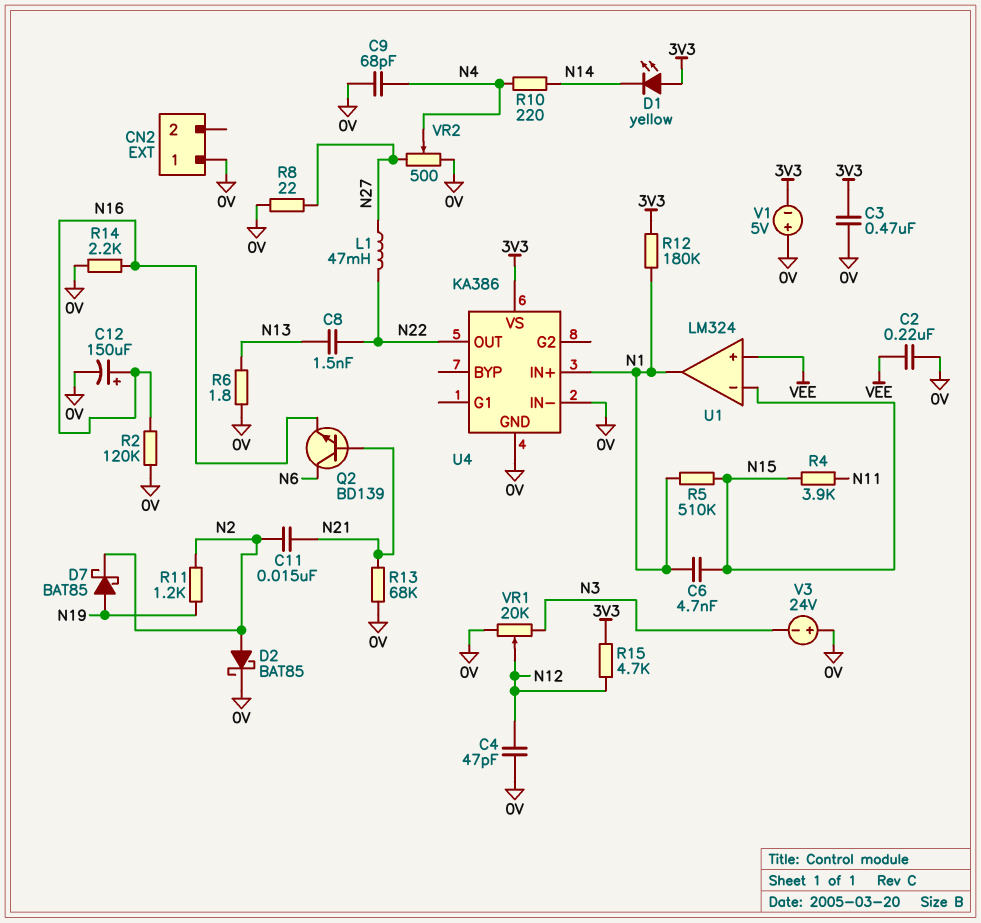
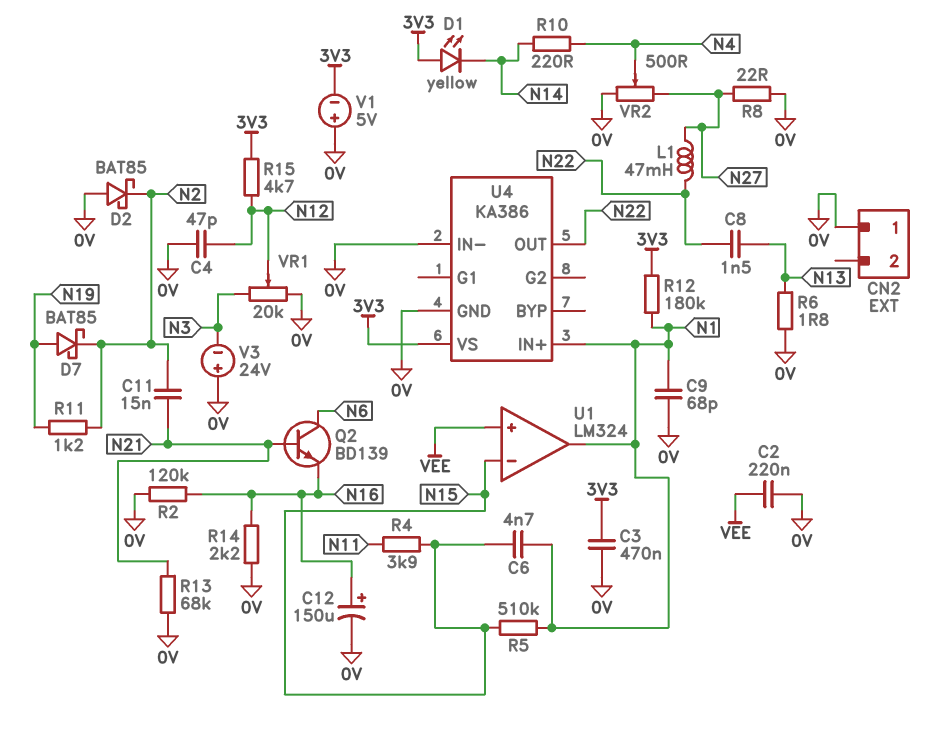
C9: 68pF (0V, N4) -> 68pF (0V, N1)
D2: schottky BAT85 (A N2, K 0V) -> schottky BAT85 (A 0V, K N2)

